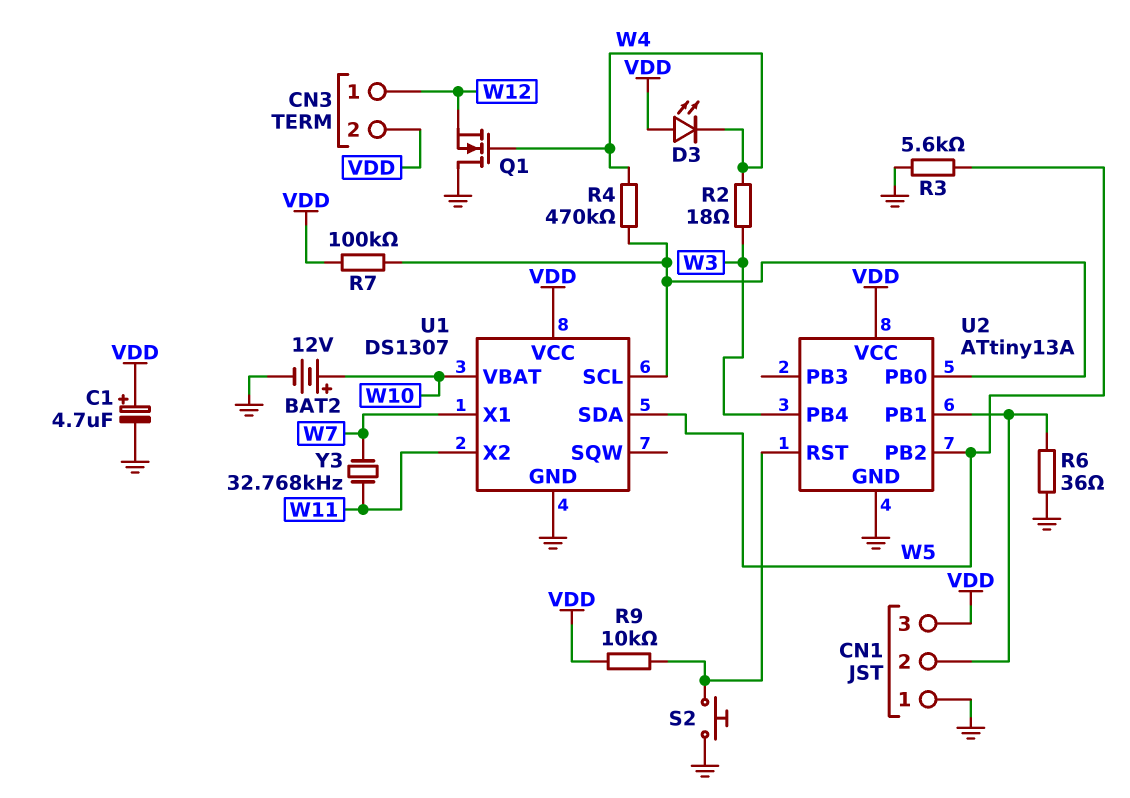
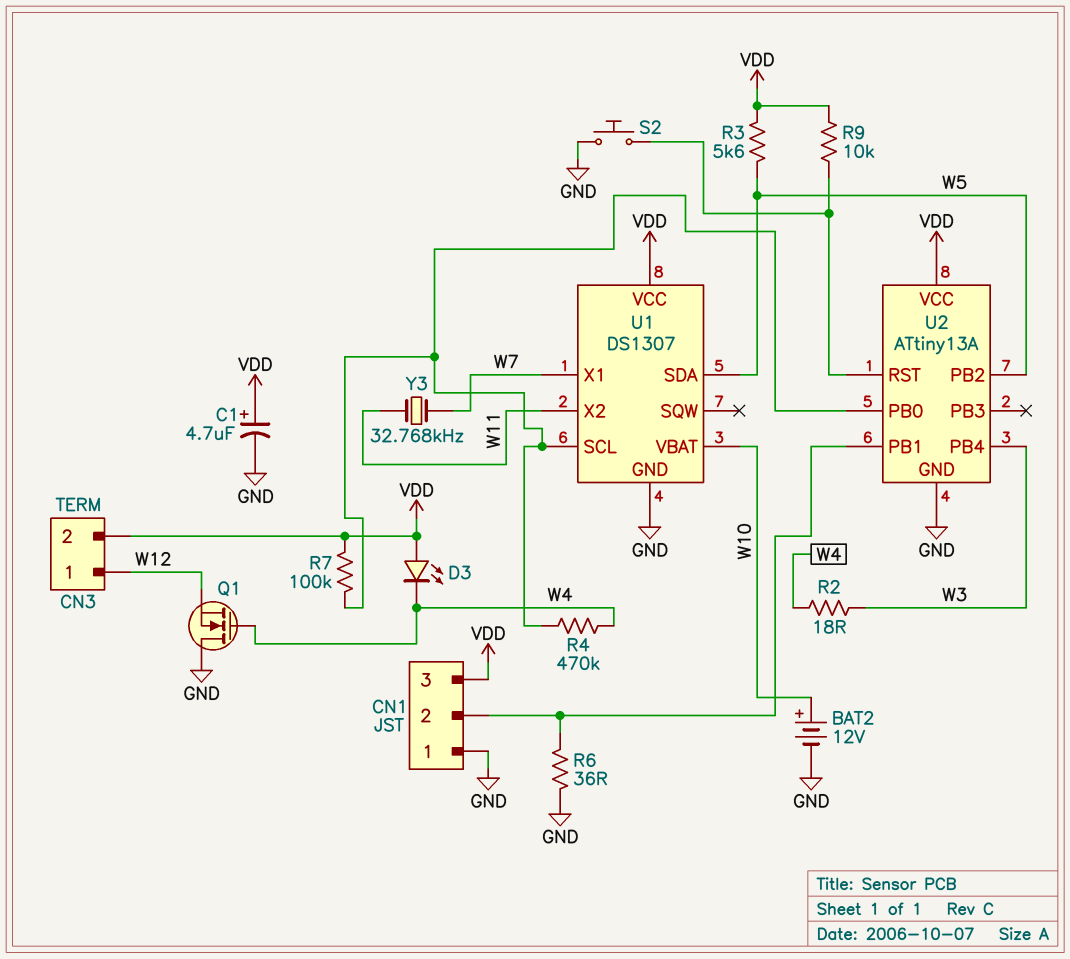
R3: 5.6k (GND, W5) -> 5.6k (VDD, W5)

